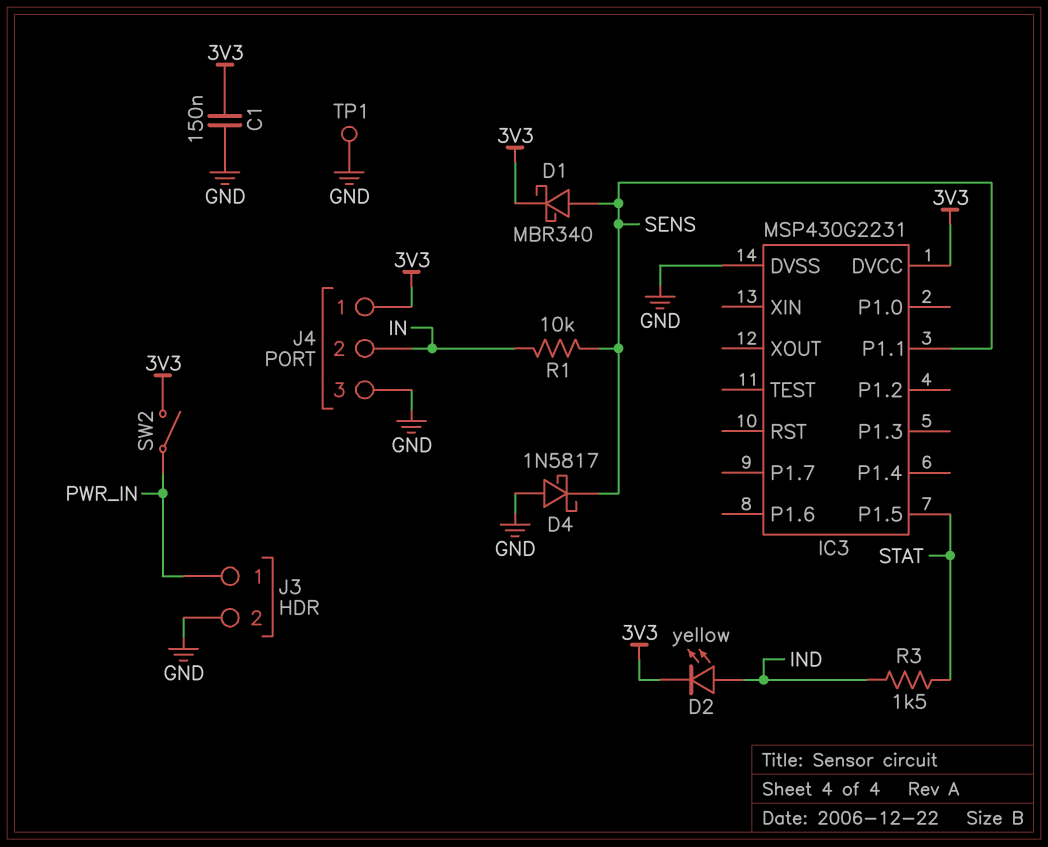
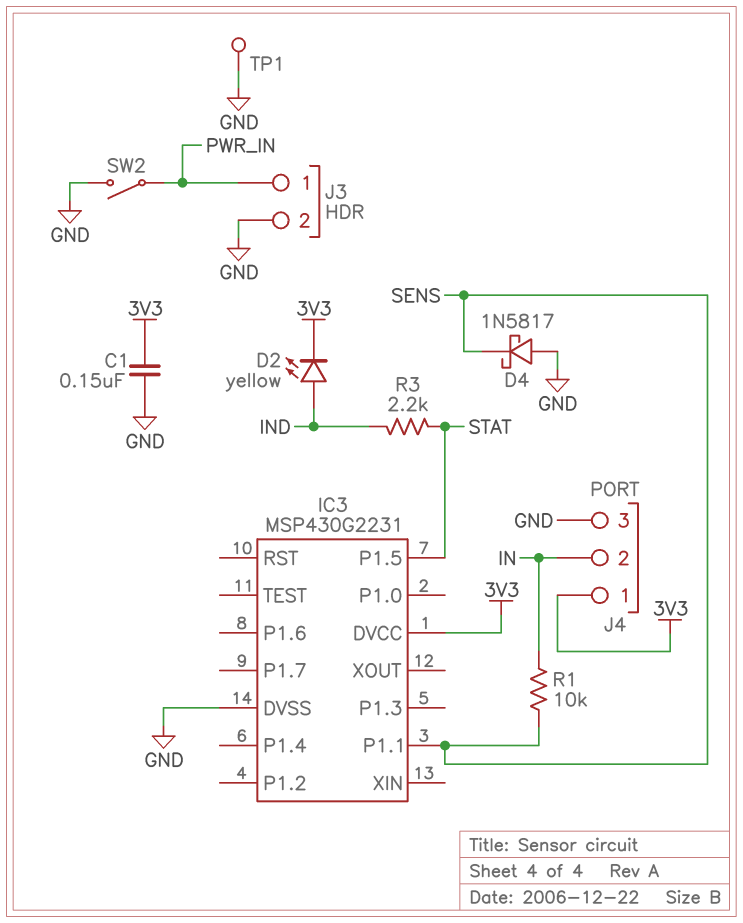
D1: schottky MBR340 (A SENS, K 3V3) -> none
R3: 1.5k (IND, STAT) -> 2.2k (IND, STAT)
SW2: switch (3V3, PWR_IN) -> switch (GND, PWR_IN)

